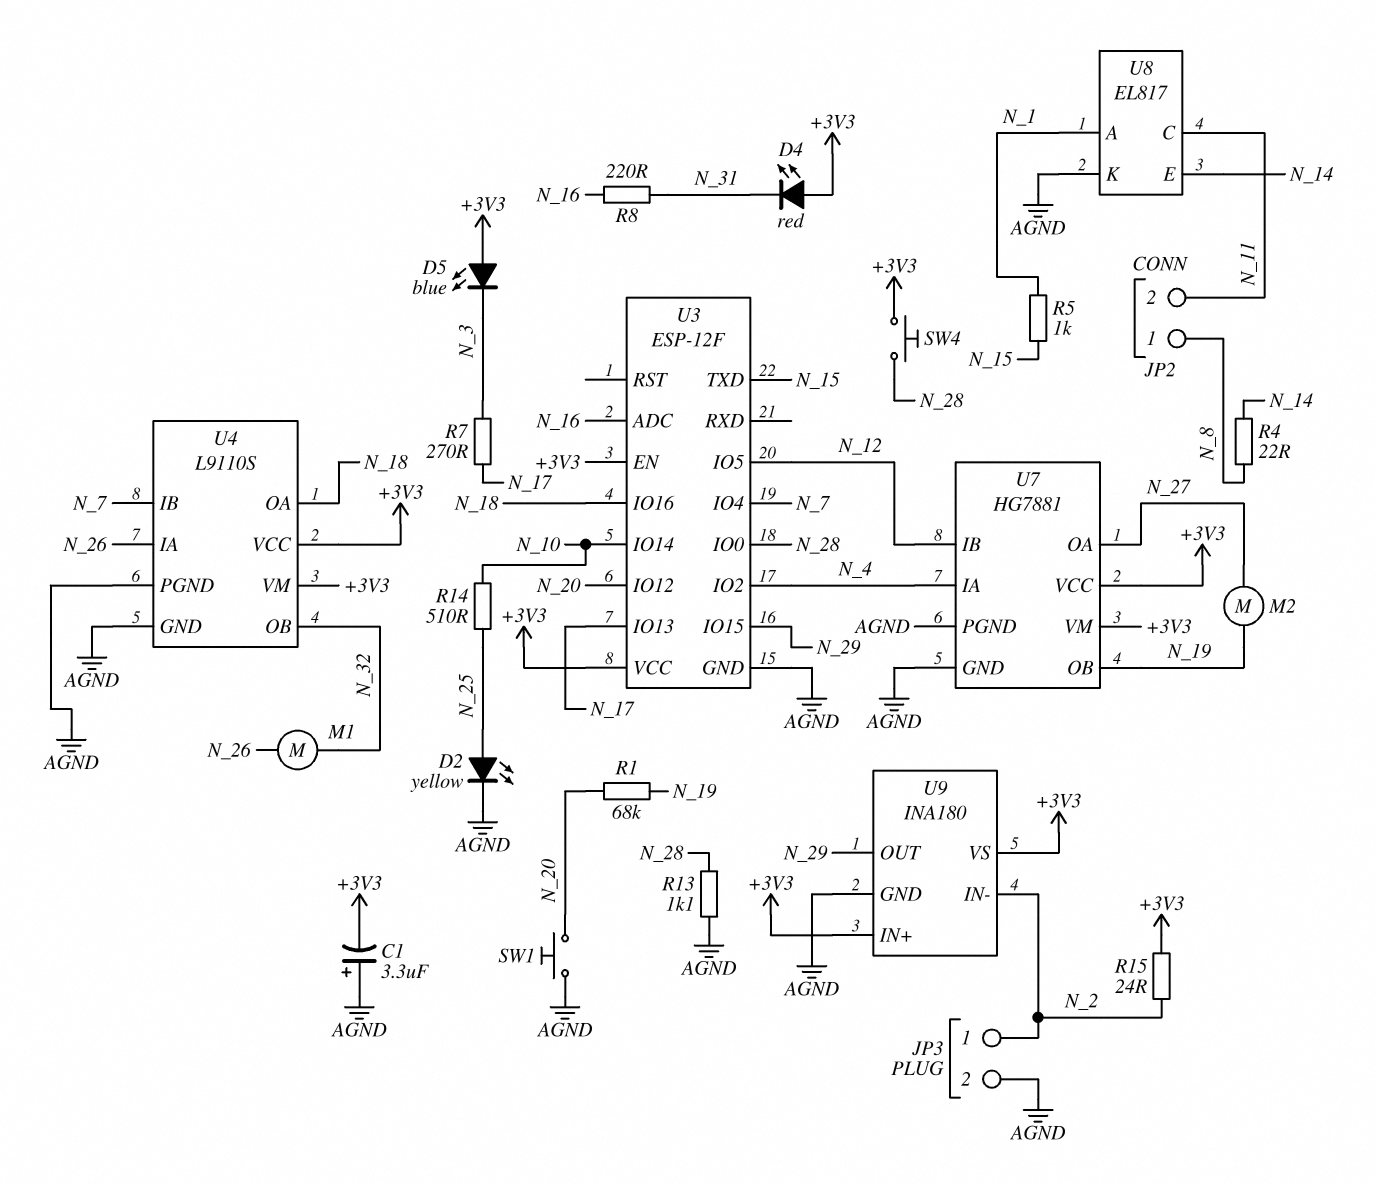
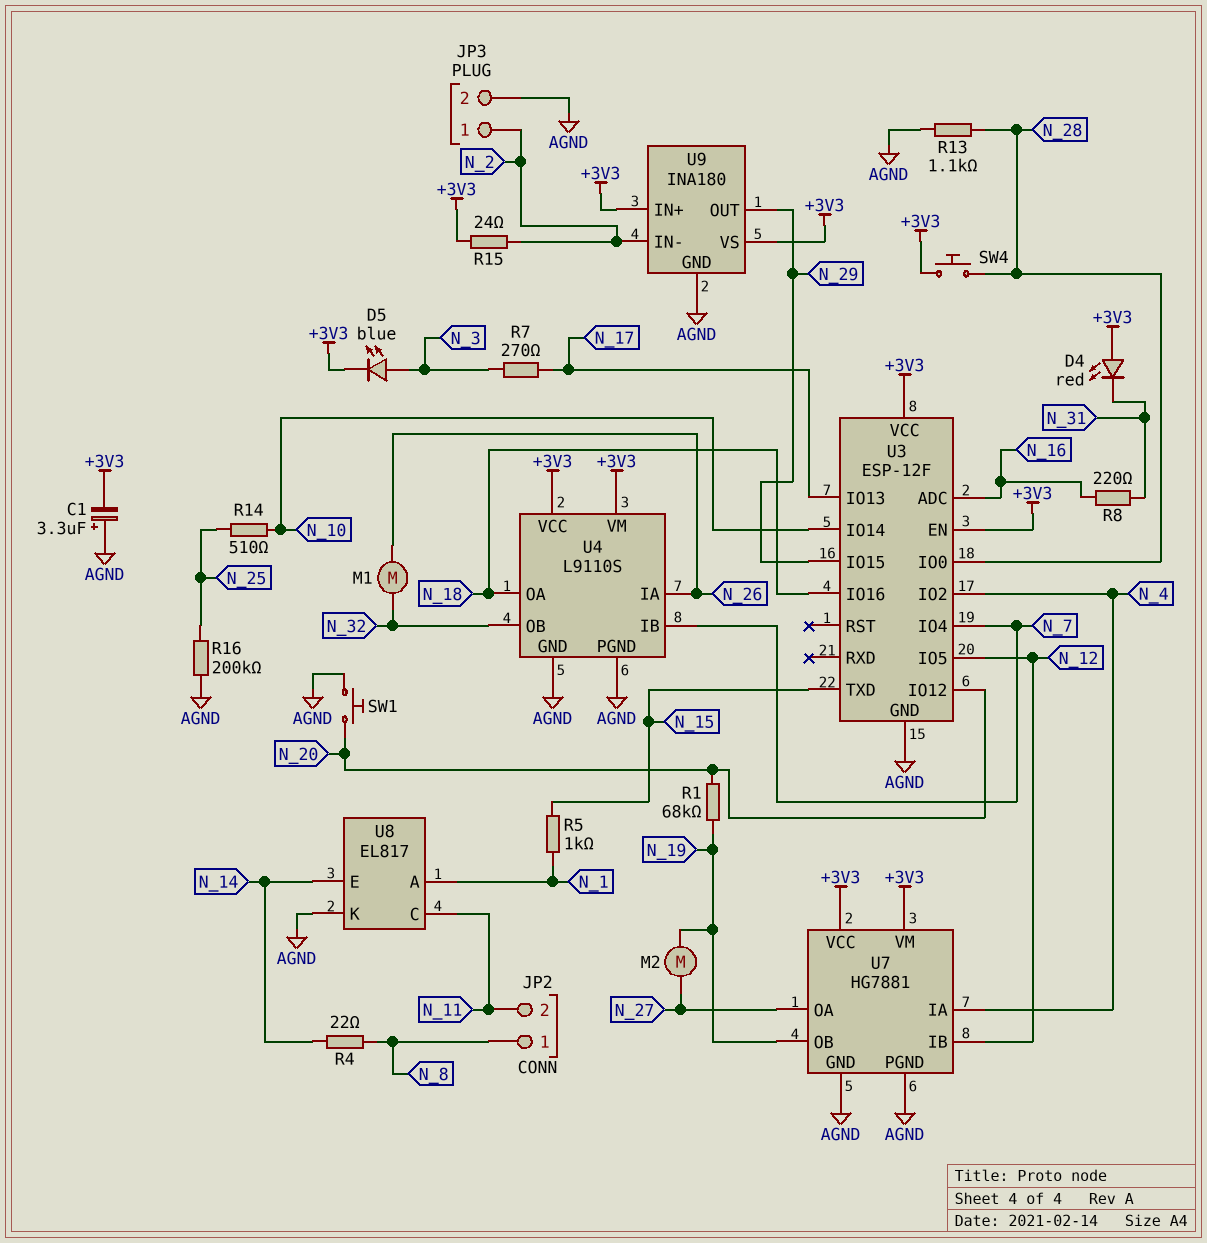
D2: LED yellow (A N_25, K AGND) -> none
D5: LED blue (A +3V3, K N_3) -> LED blue (A N_3, K +3V3)
R16: none -> 200k (AGND, N_25)

